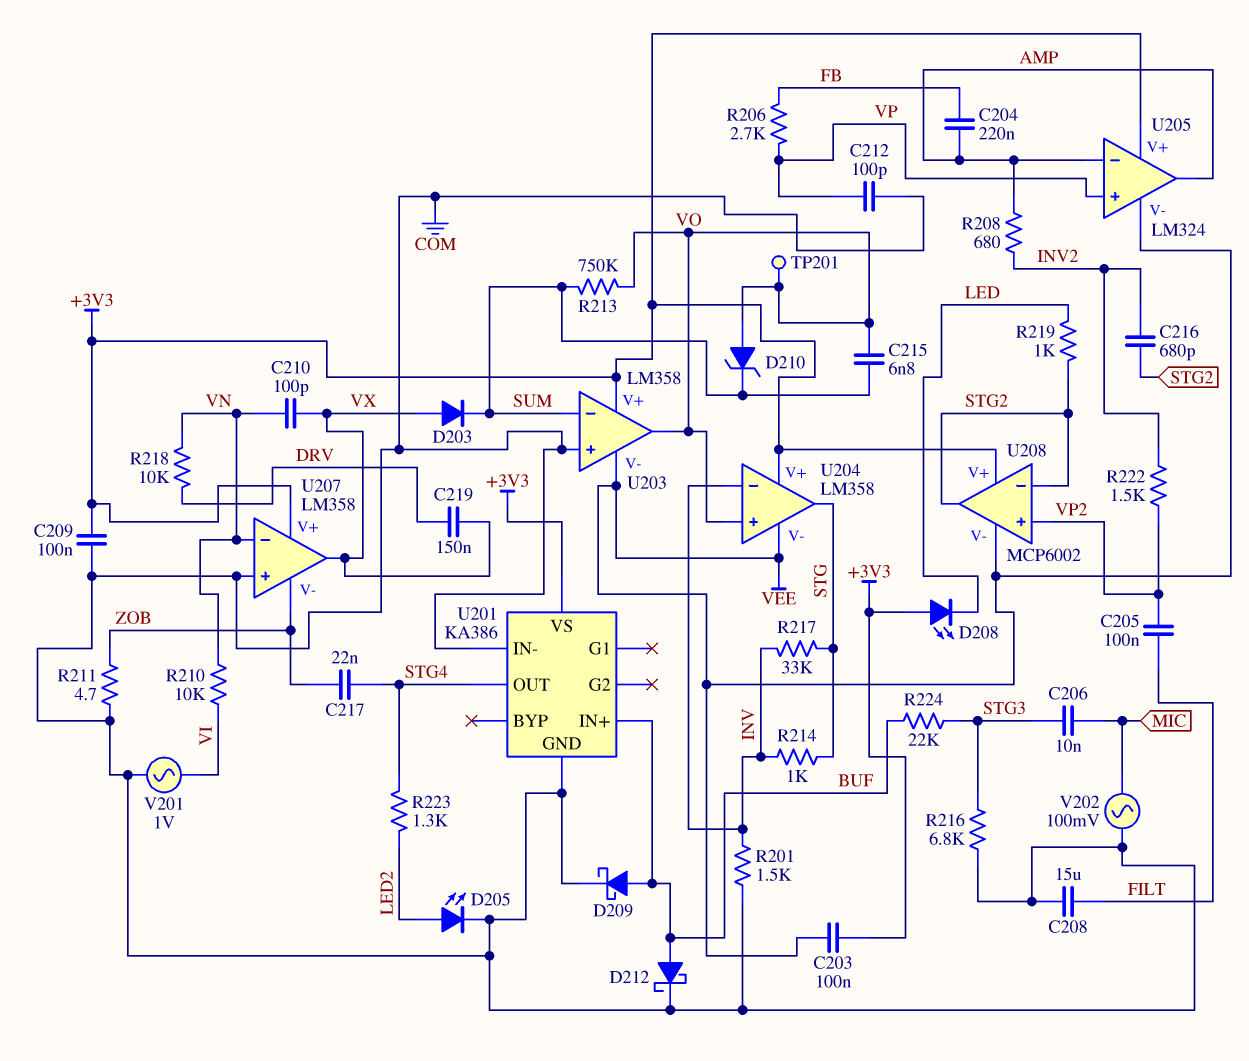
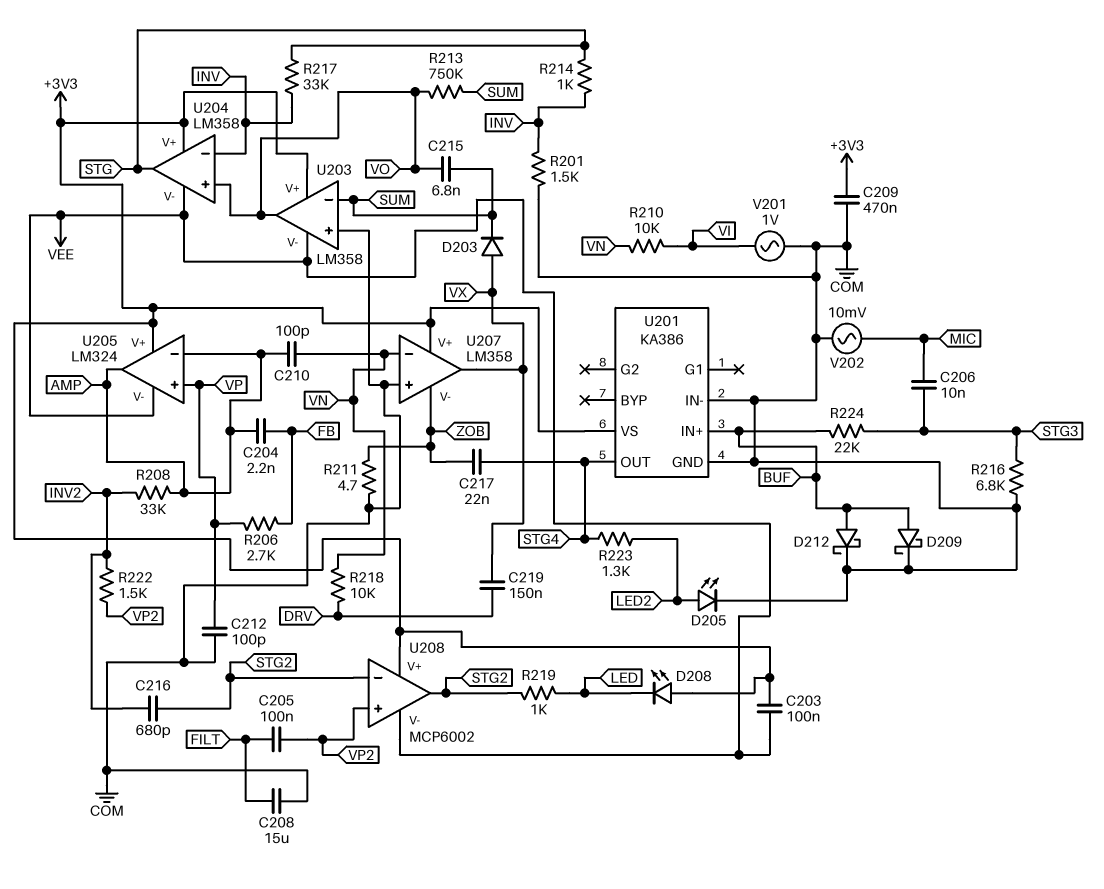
C204: 220nF (AMP, FB) -> 2.2nF (AMP, FB)
C209: 100nF (+3V3, COM) -> 470nF (+3V3, COM)
C210: 100pF (VN, VX) -> 100pF (AMP, VN)
D210: zener (A VO, K SUM) -> none
R208: 680 (AMP, INV2) -> 33k (AMP, INV2)
TP201: test point (VO) -> none
V202: AC 100mV (COM, MIC) -> AC 10mV (COM, MIC)

